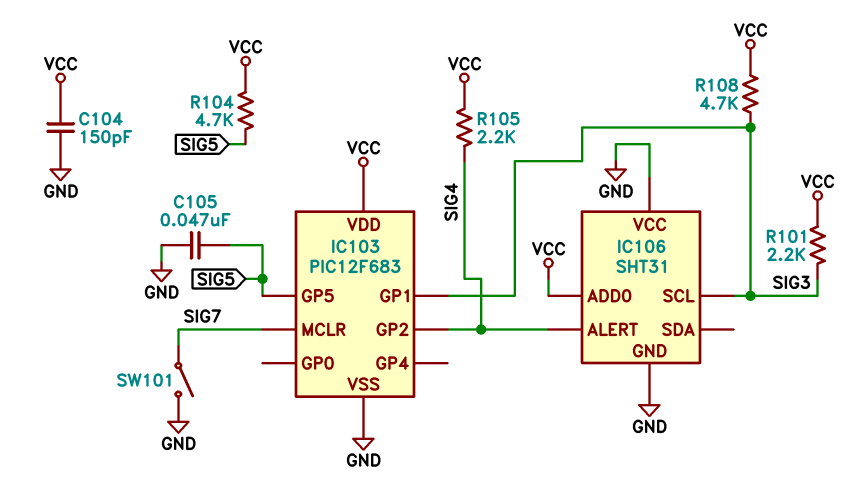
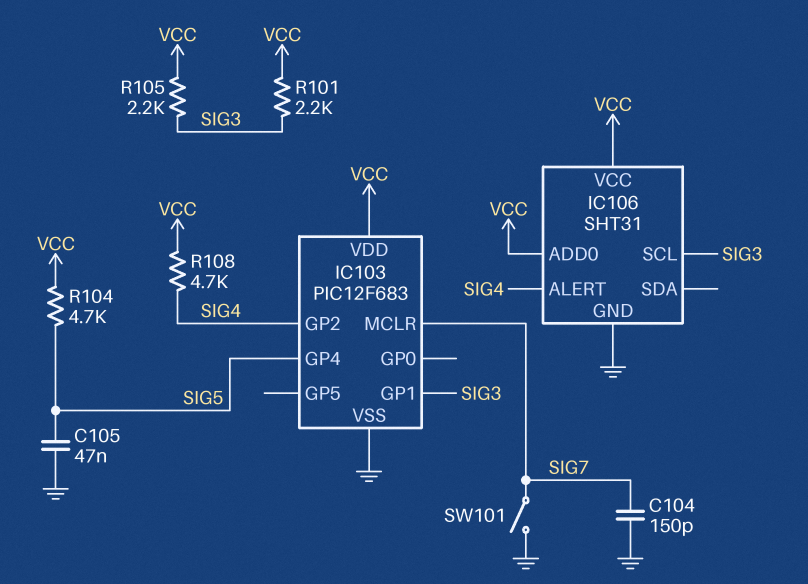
C104: 150pF (GND, VCC) -> 150pF (GND, SIG7)
IC103 pin GP4: none -> SIG5
IC103 pin GP5: SIG5 -> none
IC106 pin VCC: GND -> VCC
R105: 2.2k (SIG4, VCC) -> 2.2k (SIG3, VCC)
R108: 4.7k (SIG3, VCC) -> 4.7k (SIG4, VCC)

